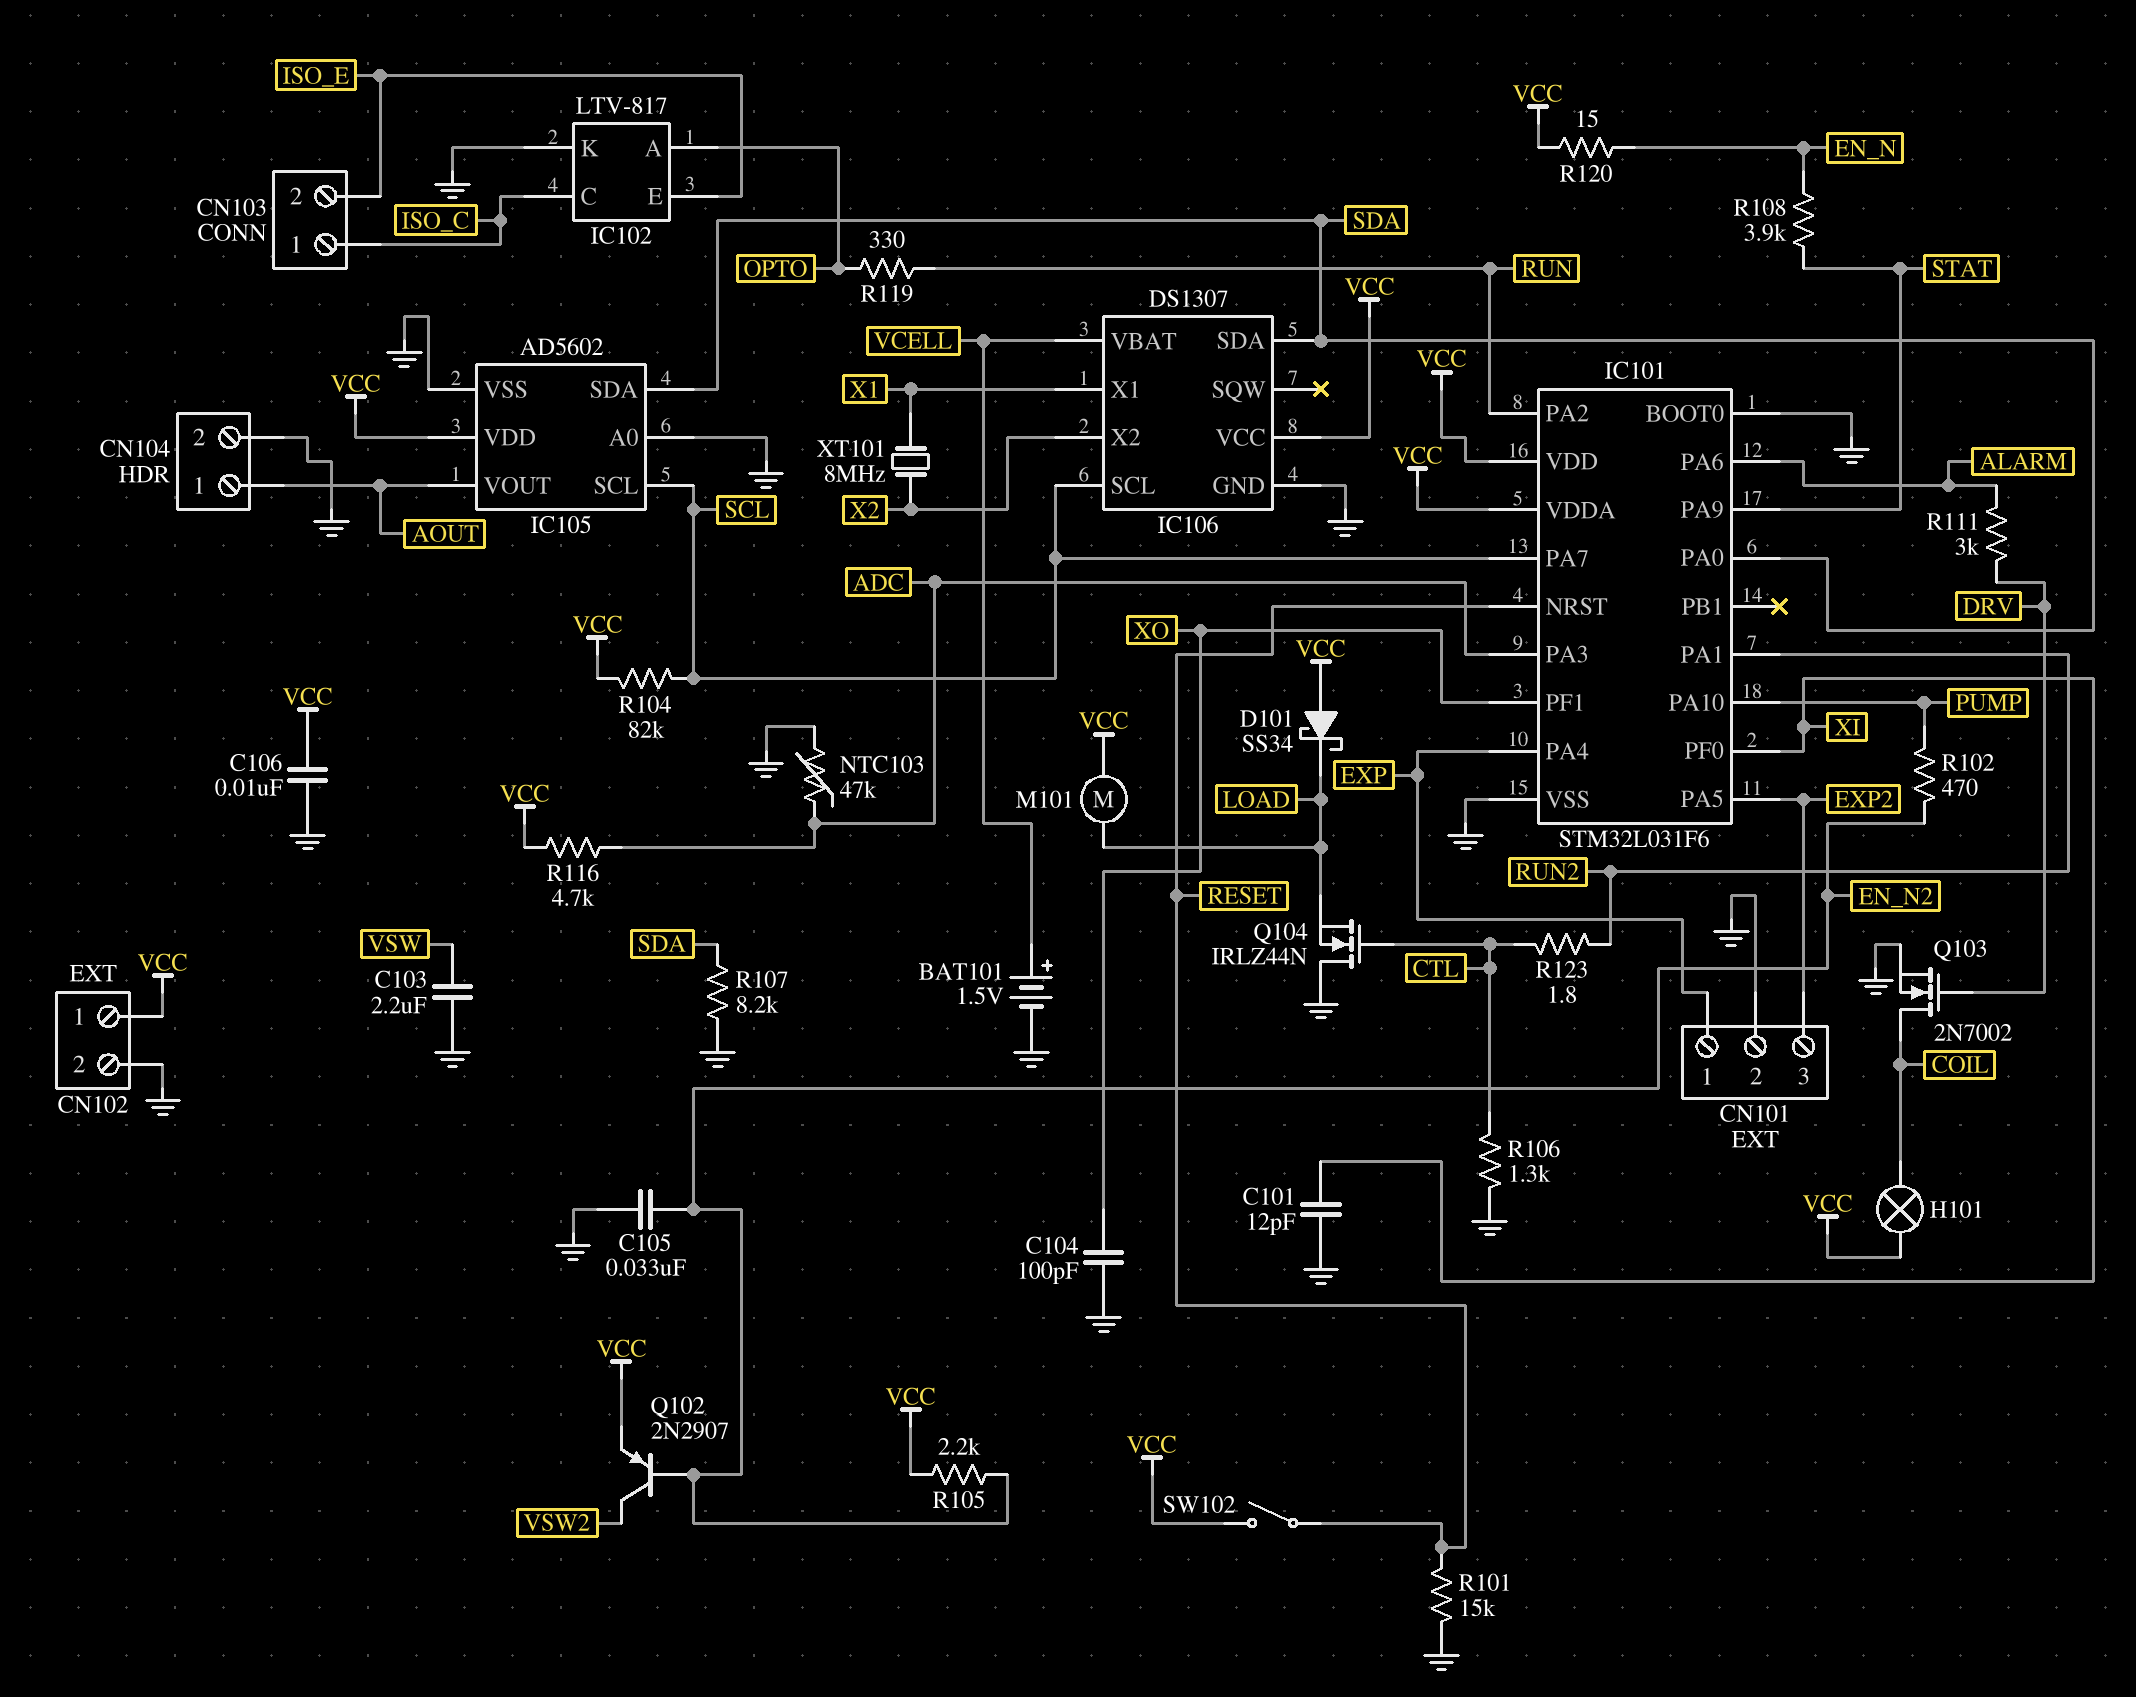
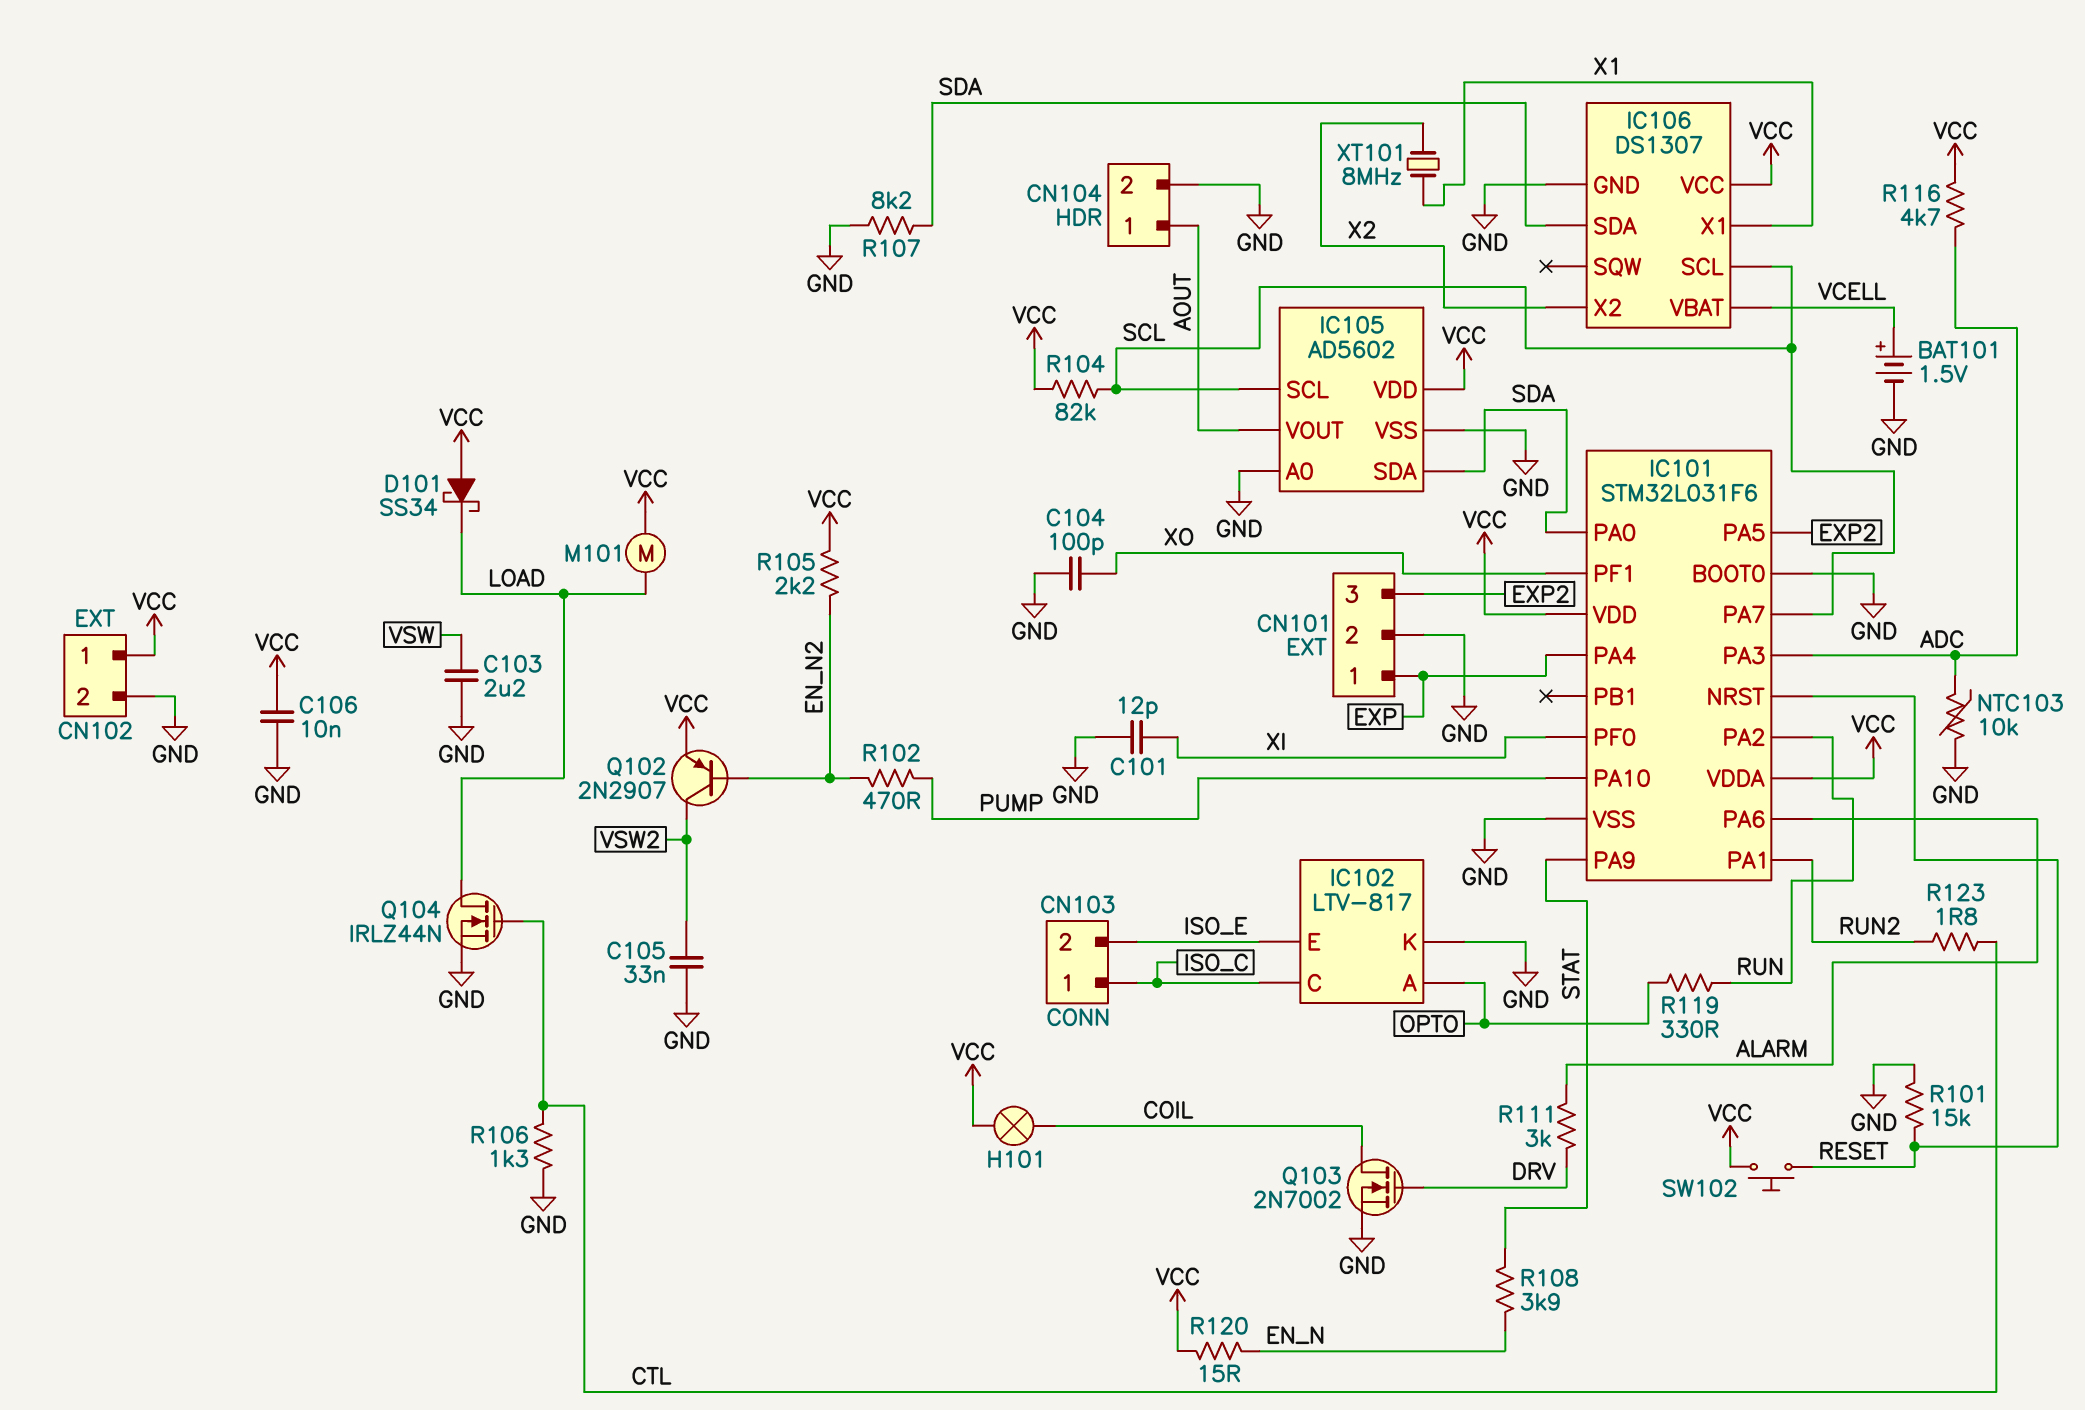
C105: 33nF (EN_N2, GND) -> 33nF (GND, VSW2)
NTC103: 47k (ADC, GND) -> 10k (ADC, GND)
Q104: NMOS IRLZ44N (G CTL, D GND, S LOAD) -> NMOS IRLZ44N (G CTL, D LOAD, S GND)
SW102: switch (RESET, VCC) -> button (RESET, VCC)

